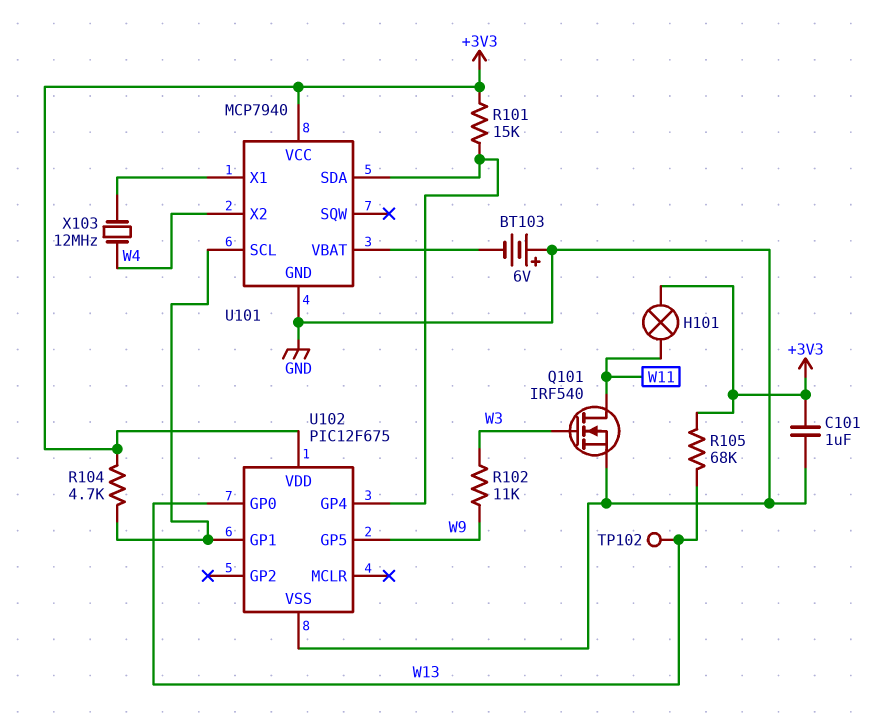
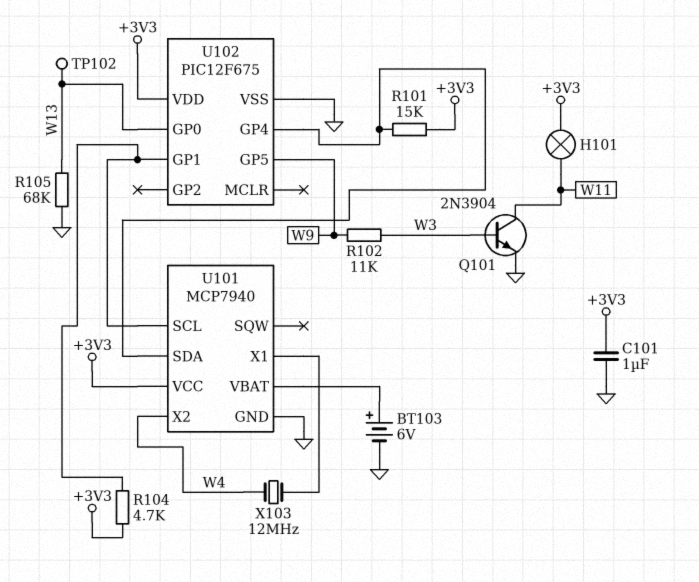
BT103: 6V (plus GND, minus U101/VBAT) -> 6V (plus U101/VBAT, minus GND)
Q101: NMOS IRF540 (G W3, D W11, S GND) -> NPN 2N3904 (B W3, C W11, E GND)
R105: 68k (+3V3, W13) -> 68k (GND, W13)

